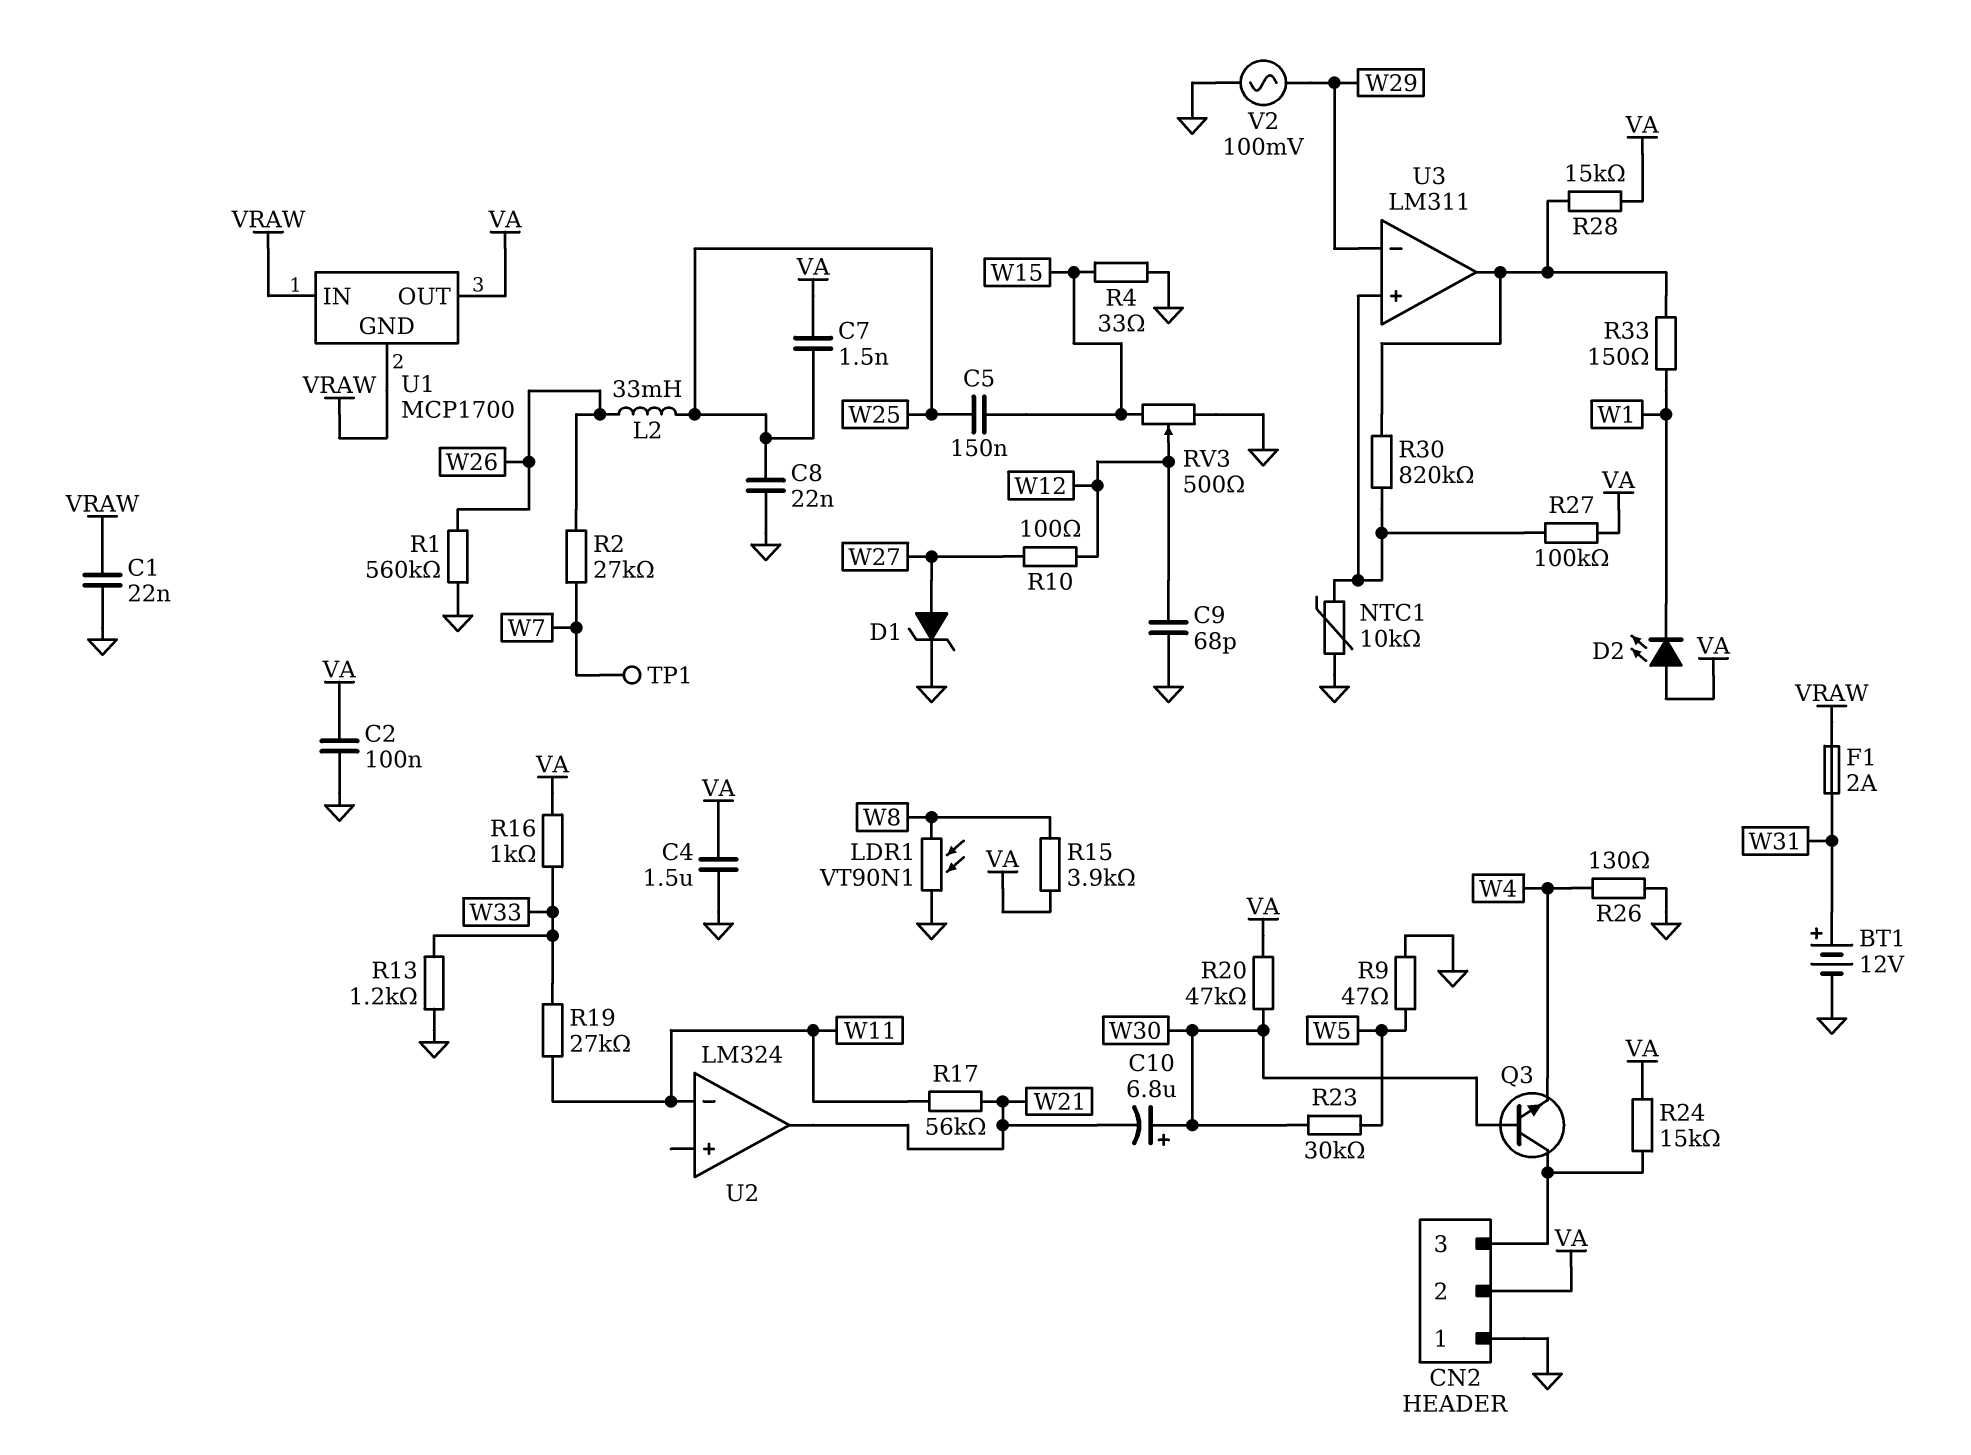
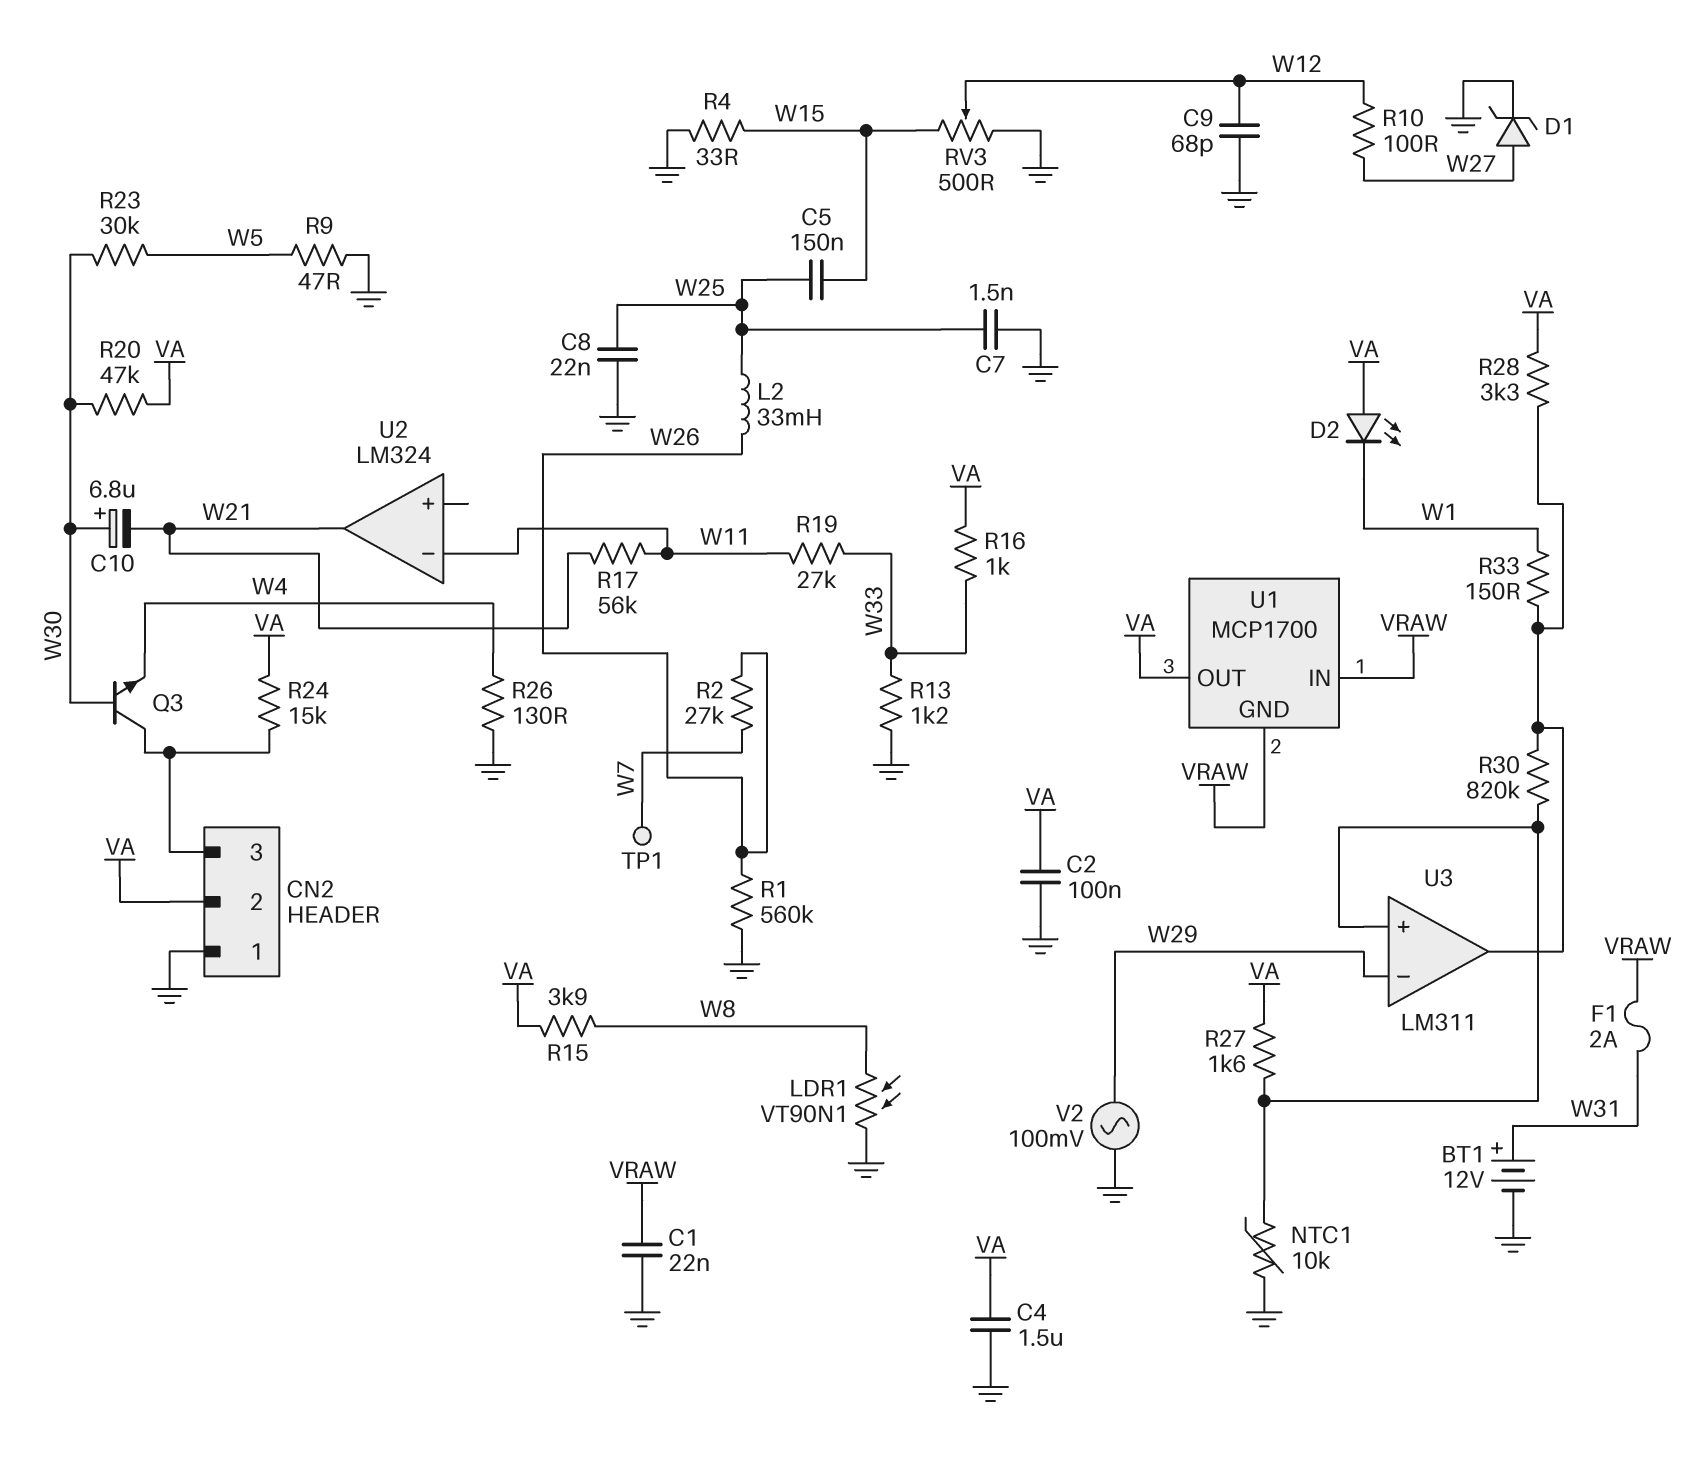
C7: 1.5nF (VA, W25) -> 1.5nF (GND, W25)
R27: 100k (U3/in+, VA) -> 1.6k (U3/in+, VA)
R28: 15k (U3/out, VA) -> 3.3k (U3/out, VA)

